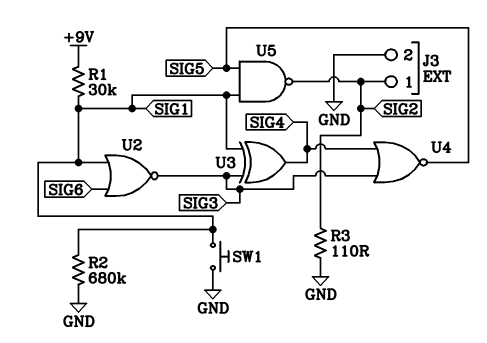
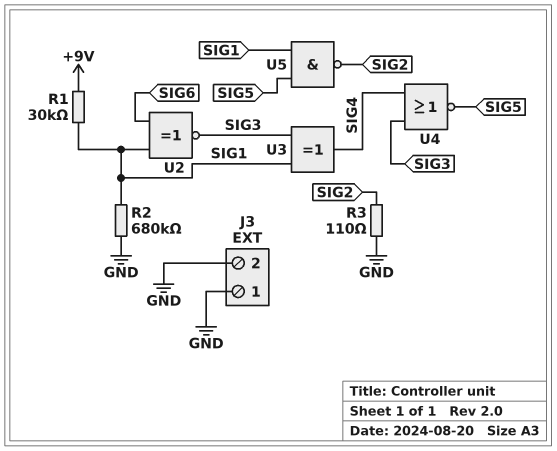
J3 pin 1: SIG2 -> GND
SW1: button (GND, SIG1) -> none
U2: NOR (in SIG1, in SIG6, out SIG3) -> XNOR (in SIG1, in SIG6, out SIG3)

